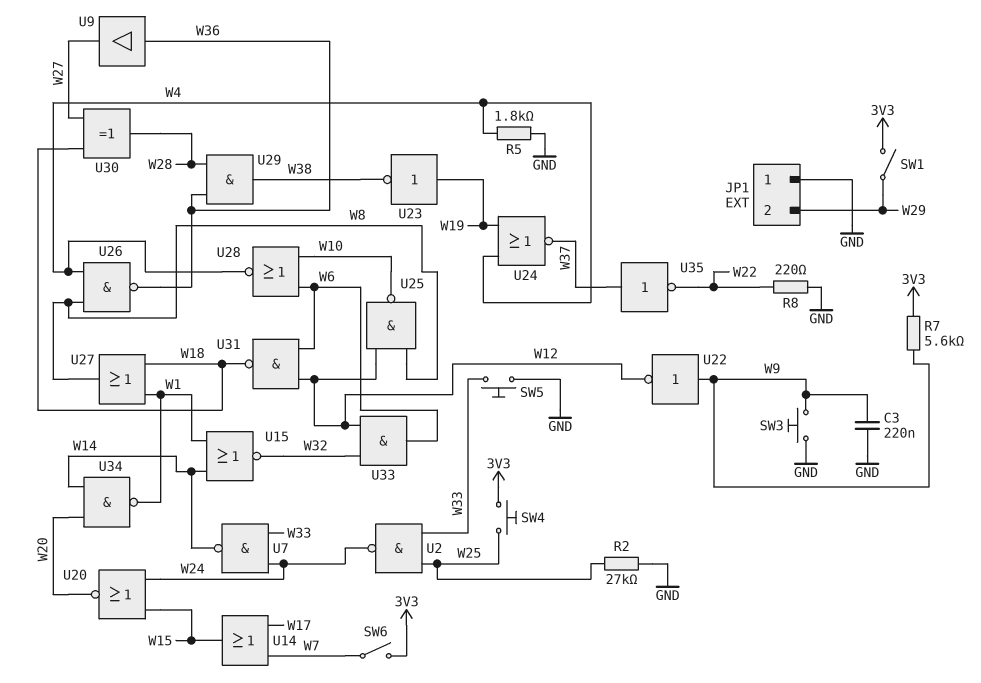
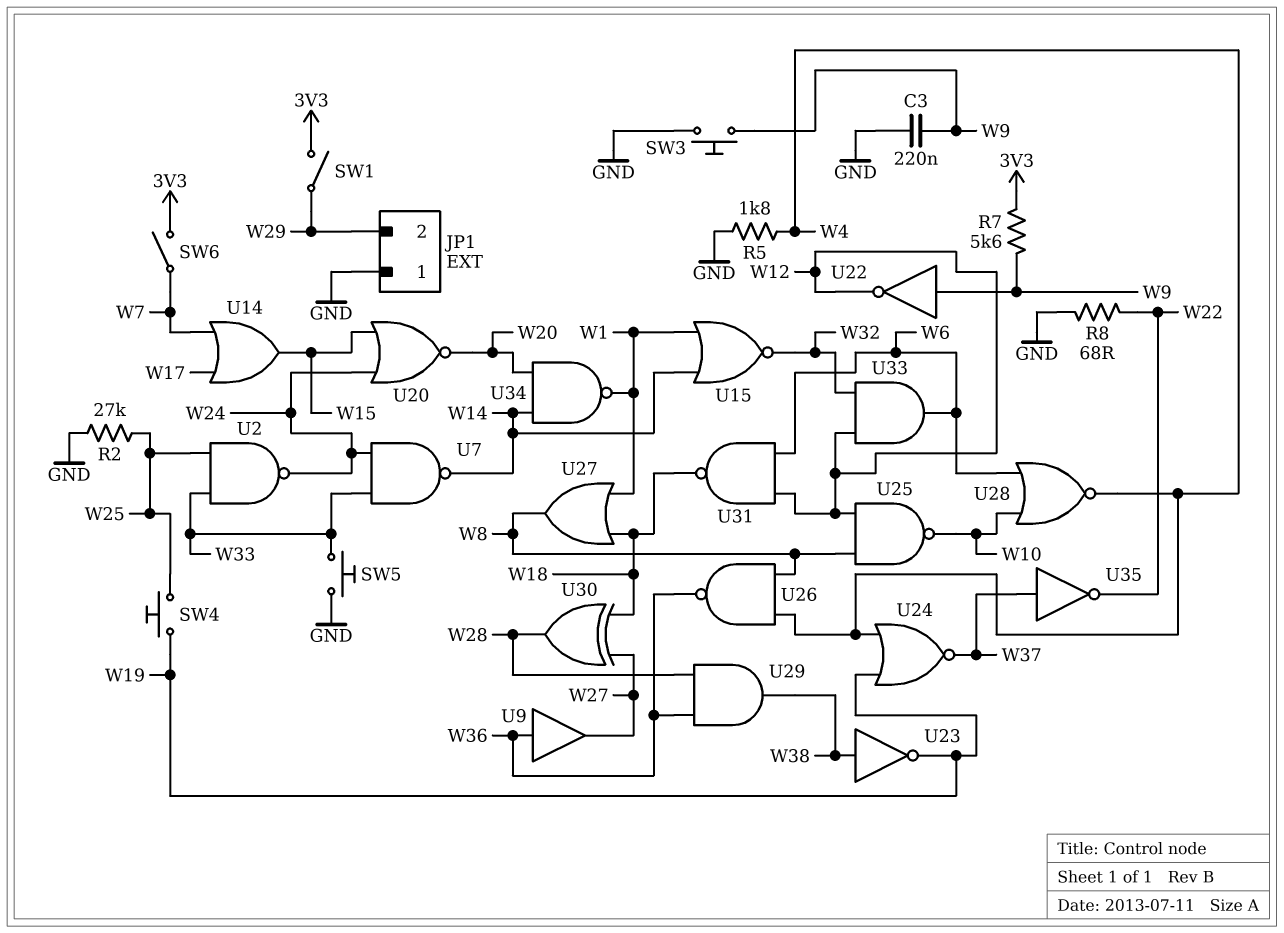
R8: 220 (GND, W22) -> 68 (GND, W22)
SW4: button (3V3, W25) -> button (W19, W25)
U23: NOT (in W19, out W38) -> NOT (in W38, out W19)

